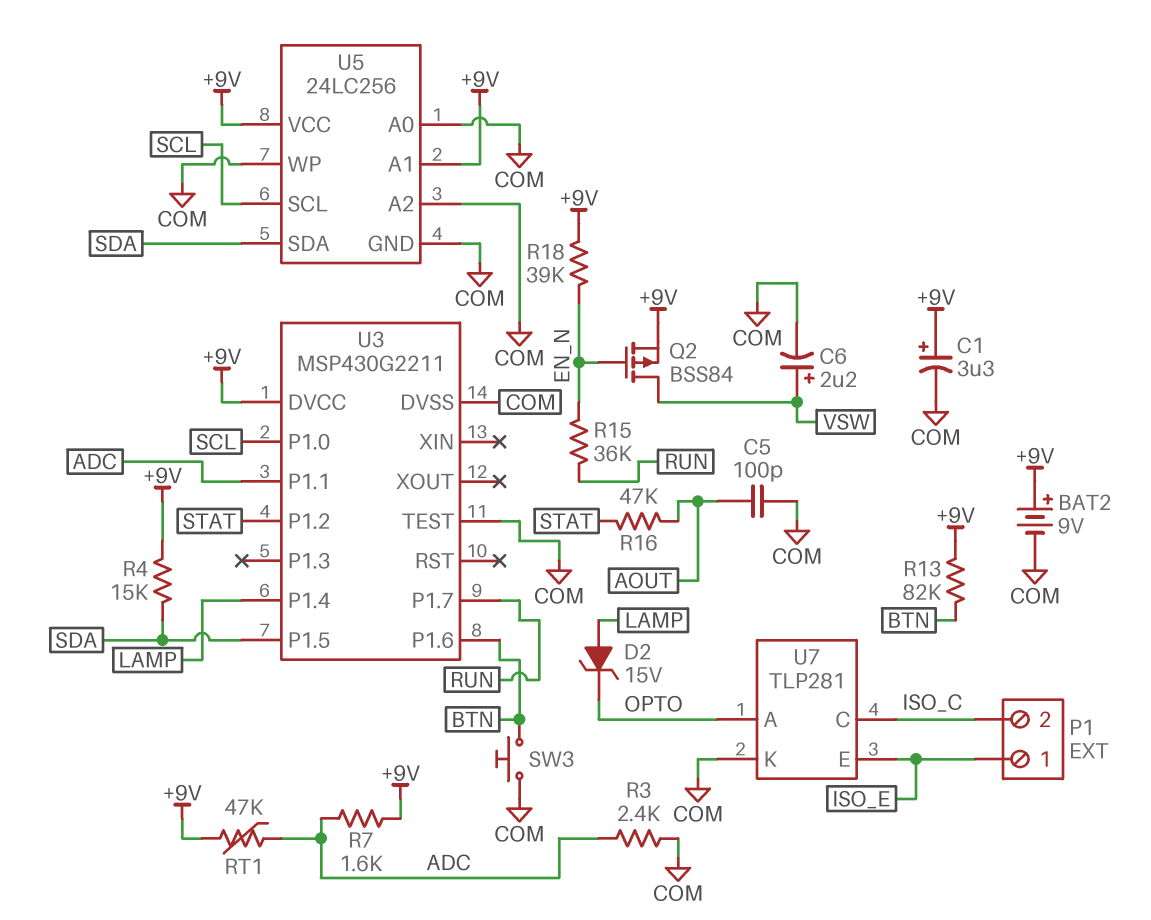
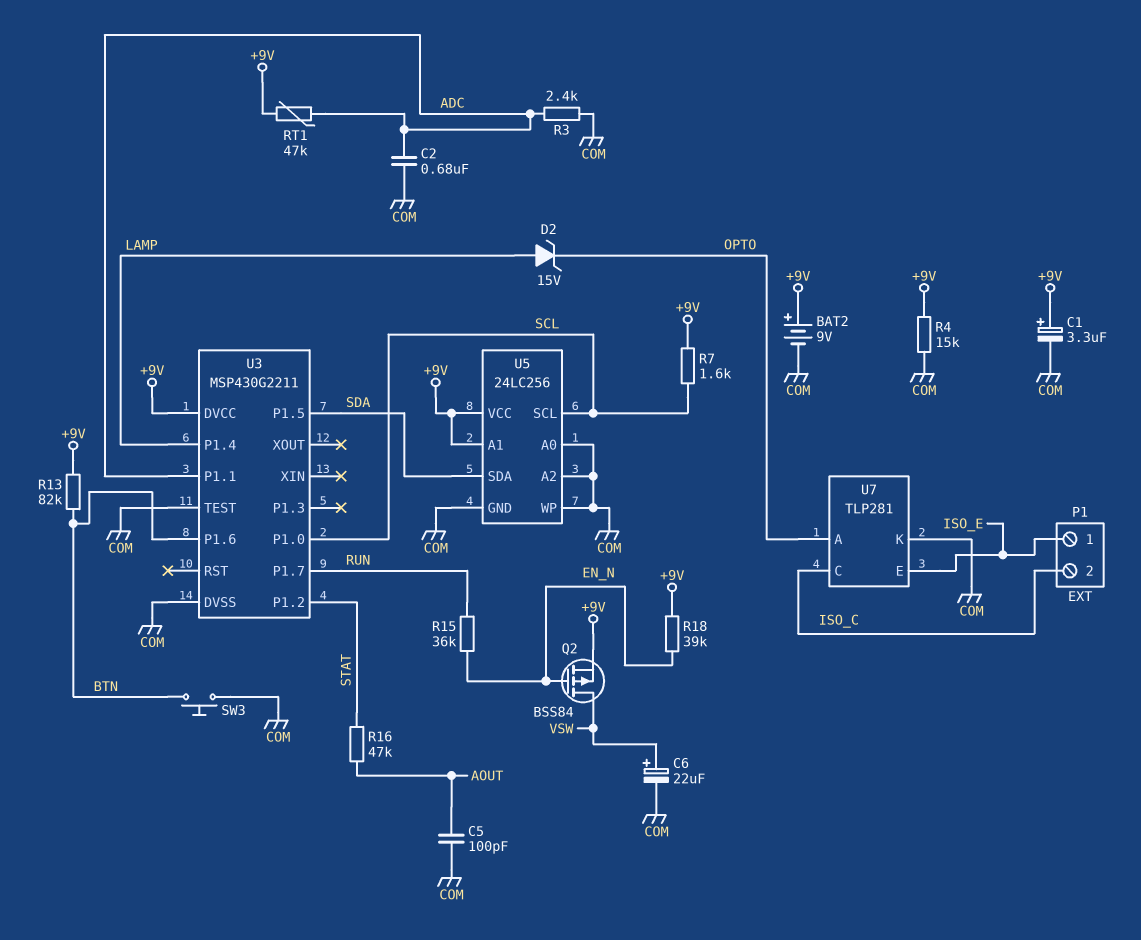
C2: none -> 680nF (ADC, COM)
C6: 2.2uF (plus VSW, minus COM) -> 22uF (plus VSW, minus COM)
R4: 15k (+9V, SDA) -> 15k (+9V, COM)
R7: 1.6k (+9V, ADC) -> 1.6k (+9V, SCL)

